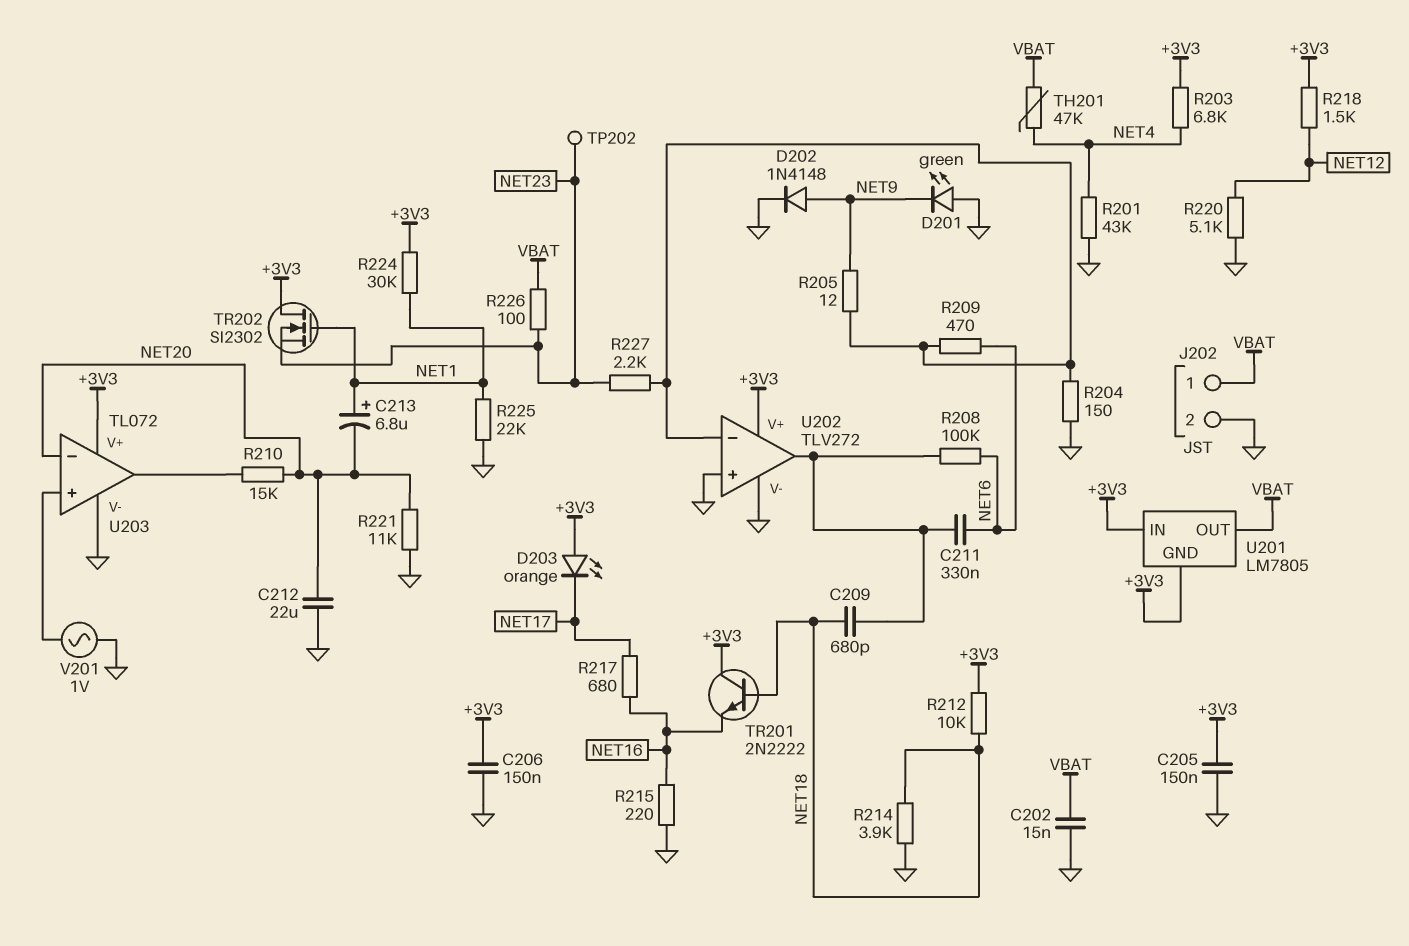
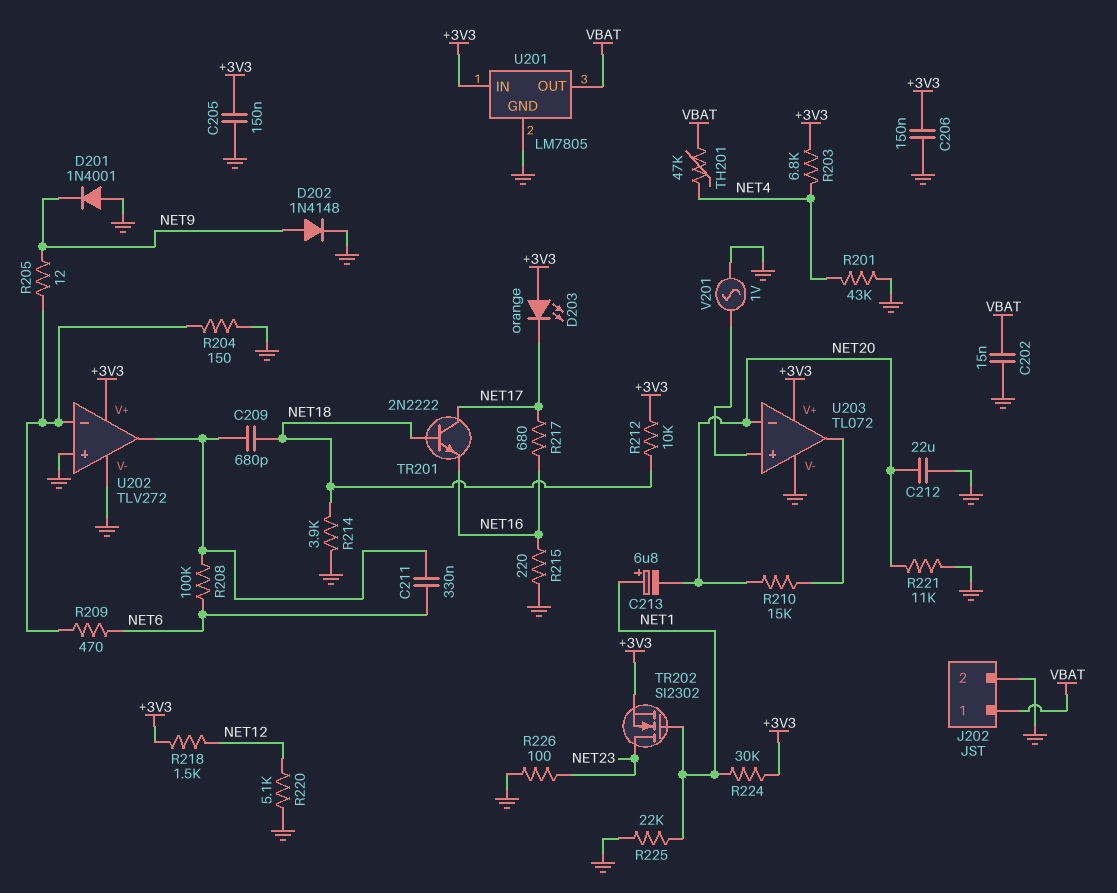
D201: LED green (A GND, K NET9) -> diode 1N4001 (A GND, K NET9)
R226: 100 (NET23, VBAT) -> 100 (GND, NET23)
R227: 2.2k (NET23, U202/in-) -> none
TP202: test point (NET23) -> none
TR201: NPN 2N2222 (B NET18, C +3V3, E NET16) -> NPN 2N2222 (B NET18, C NET17, E NET16)
TR202: NMOS SI2302 (G NET1, D +3V3, S NET23) -> NMOS SI2302 (G NET1, D NET23, S +3V3)
U201 pin GND: +3V3 -> GND

